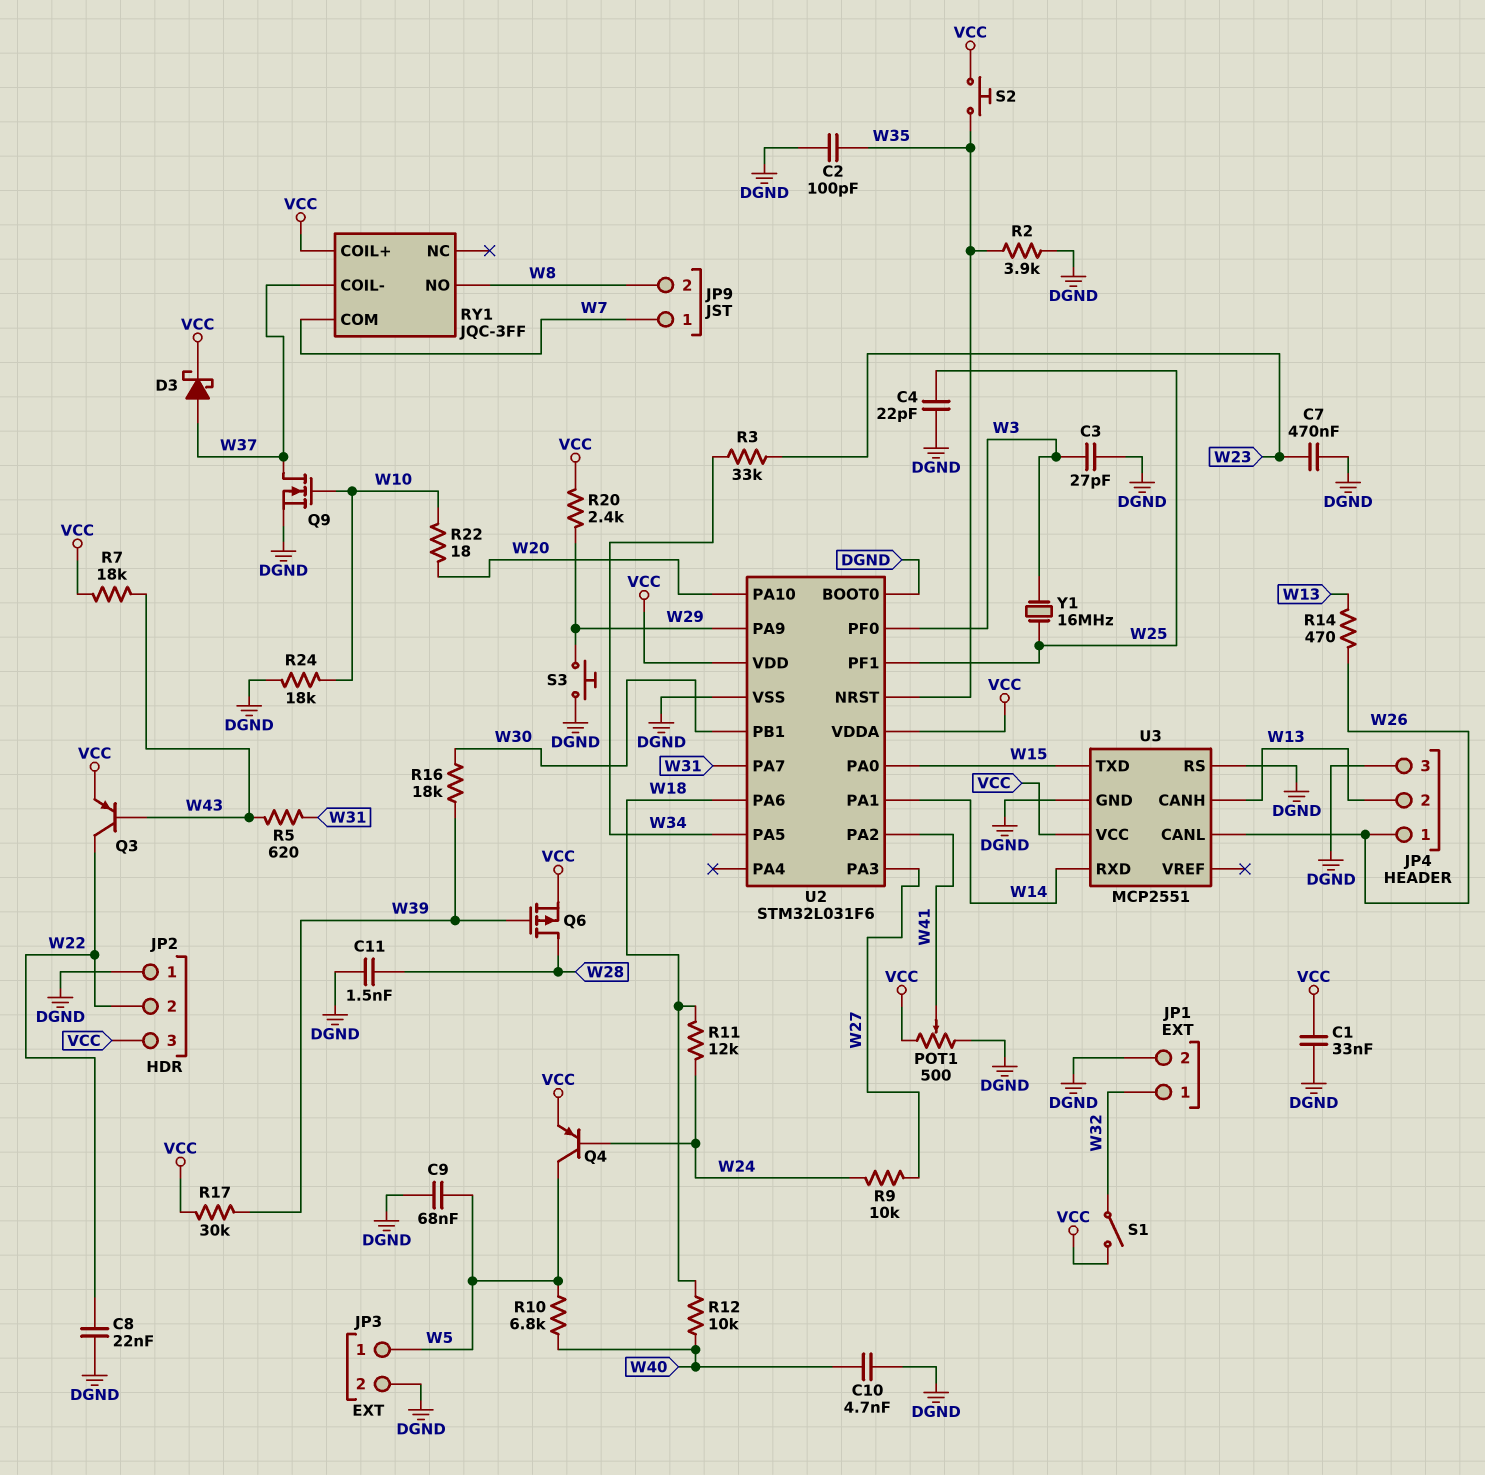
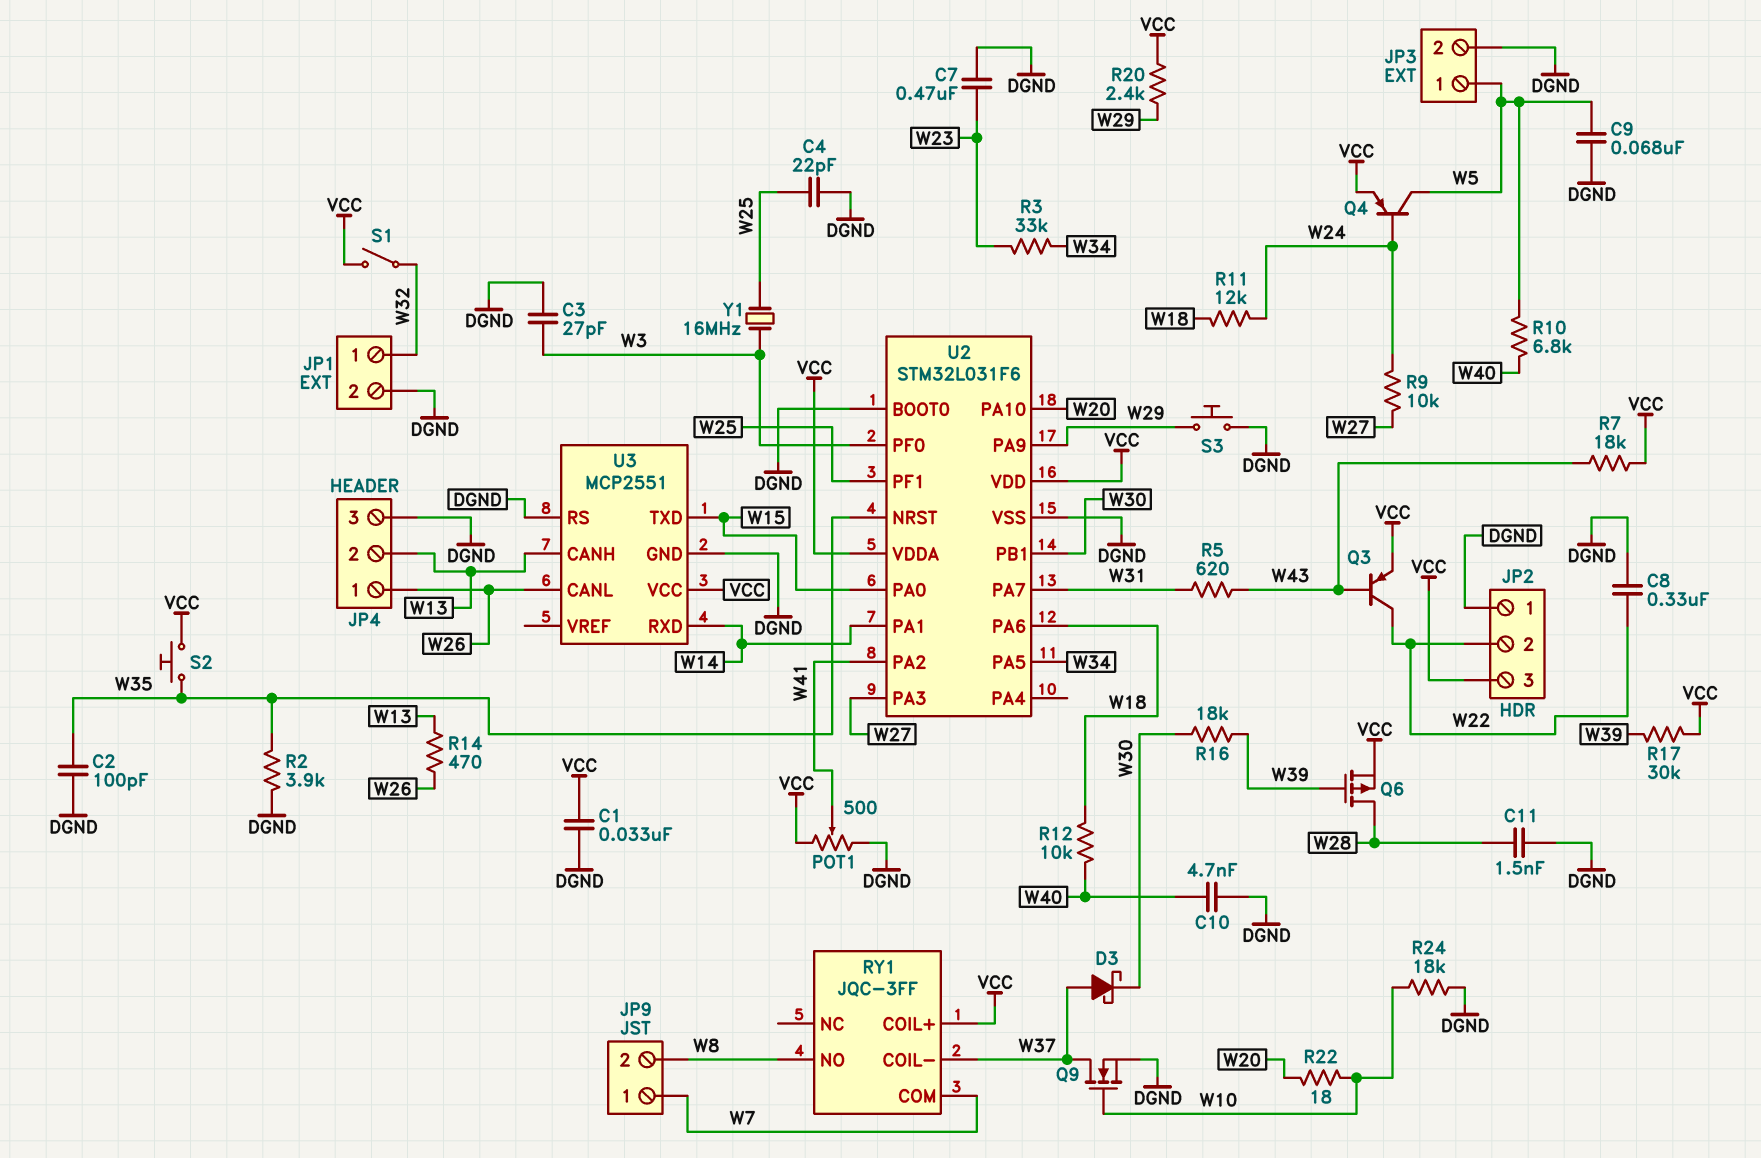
C8: 22nF (DGND, W22) -> 330nF (DGND, W22)
D3: schottky (A W37, K VCC) -> schottky (A W37, K W30)

